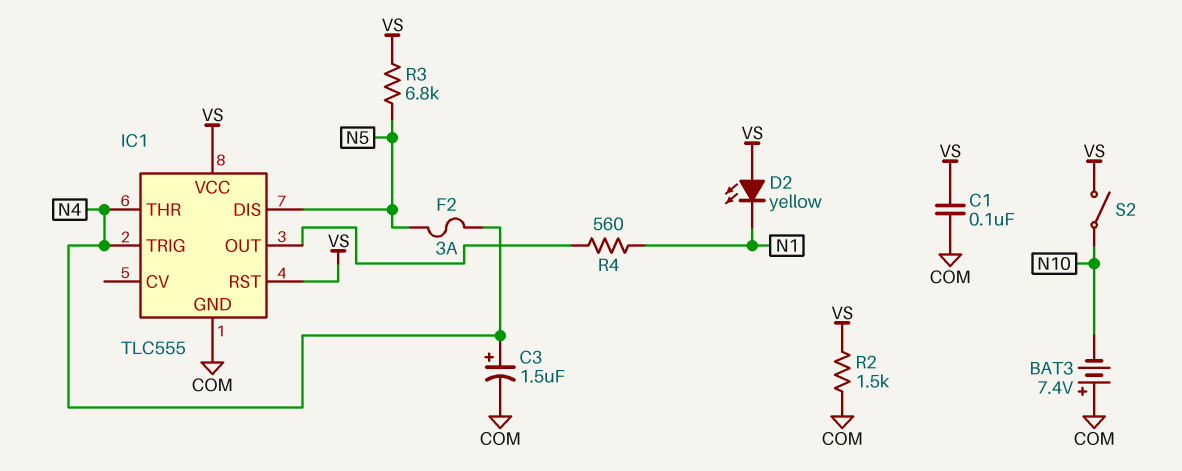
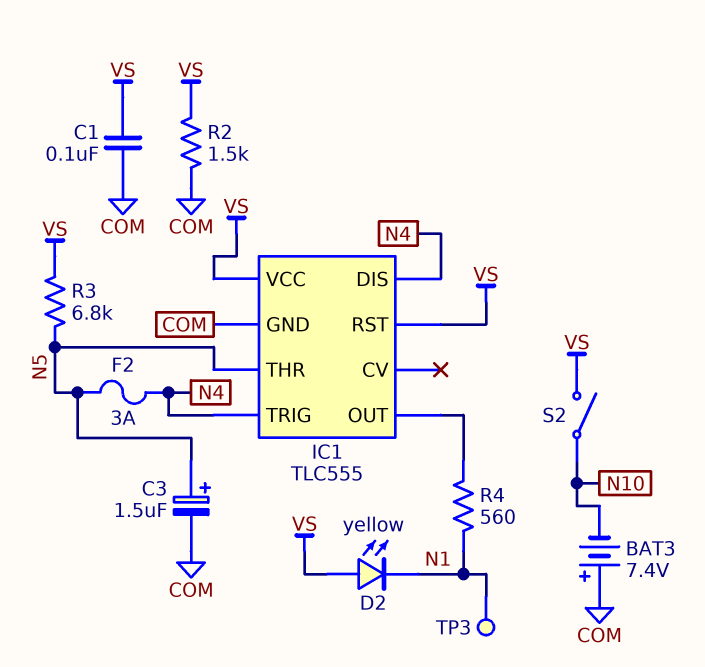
C3: 1.5uF (plus N4, minus COM) -> 1.5uF (plus N5, minus COM)
IC1 pin DIS: N5 -> N4
IC1 pin THR: N4 -> N5
TP3: none -> test point (N1)

